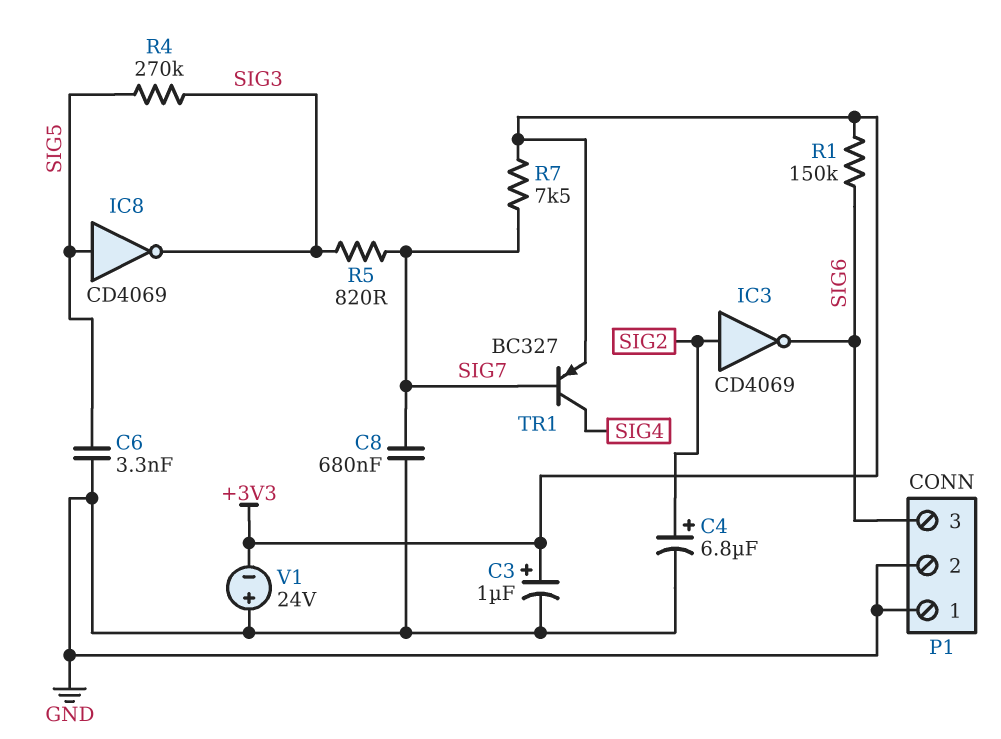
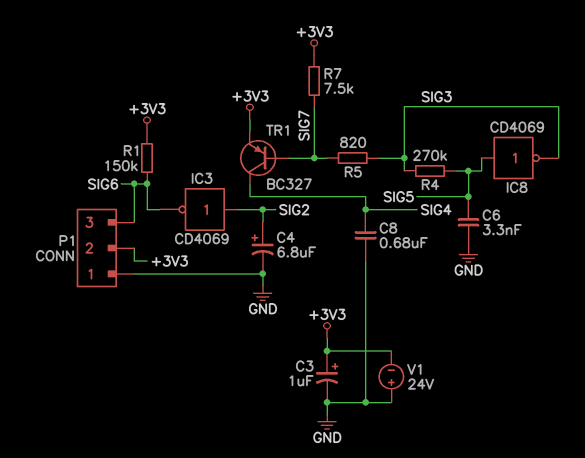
C8: 680nF (GND, SIG7) -> 680nF (GND, SIG4)
P1 pin 2: GND -> +3V3

